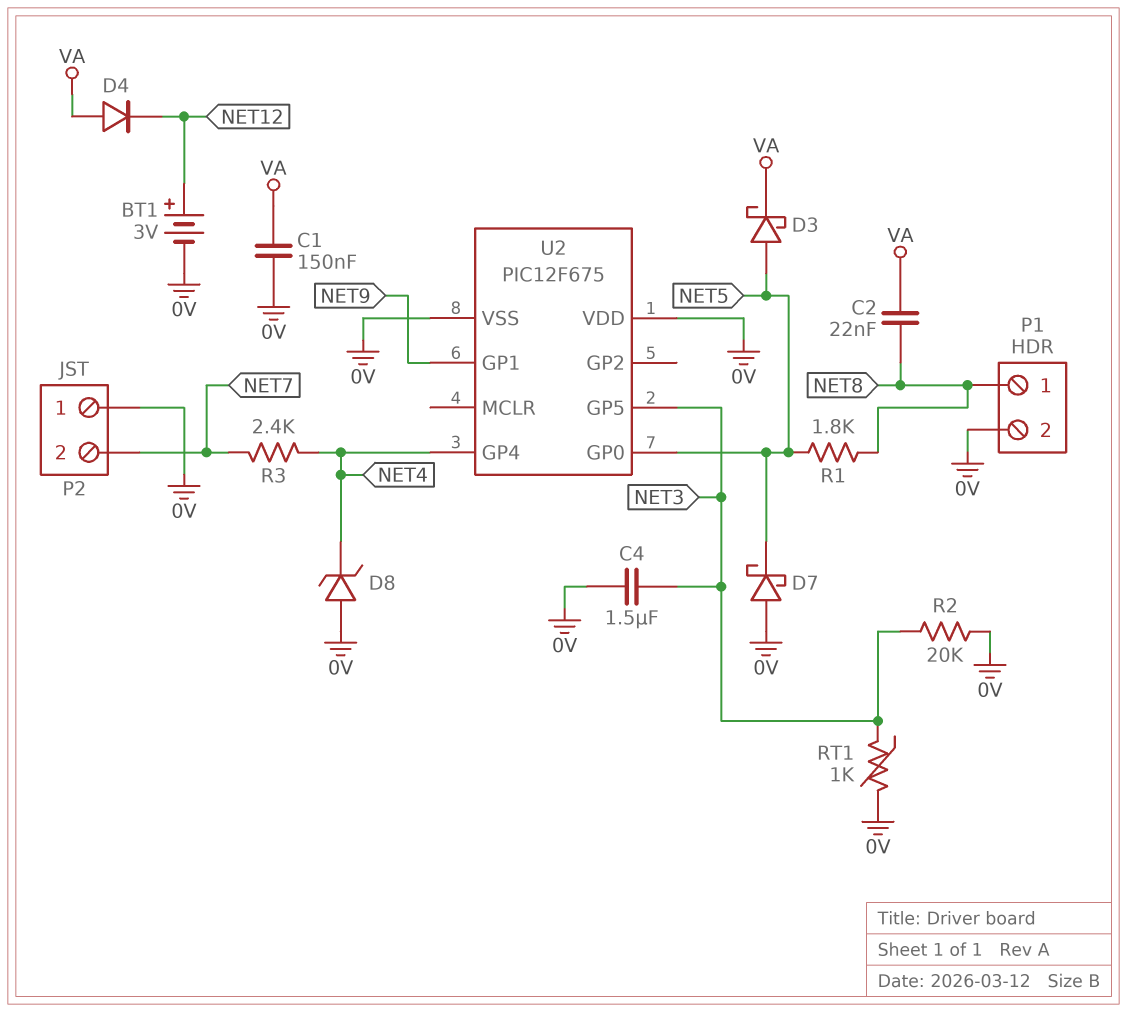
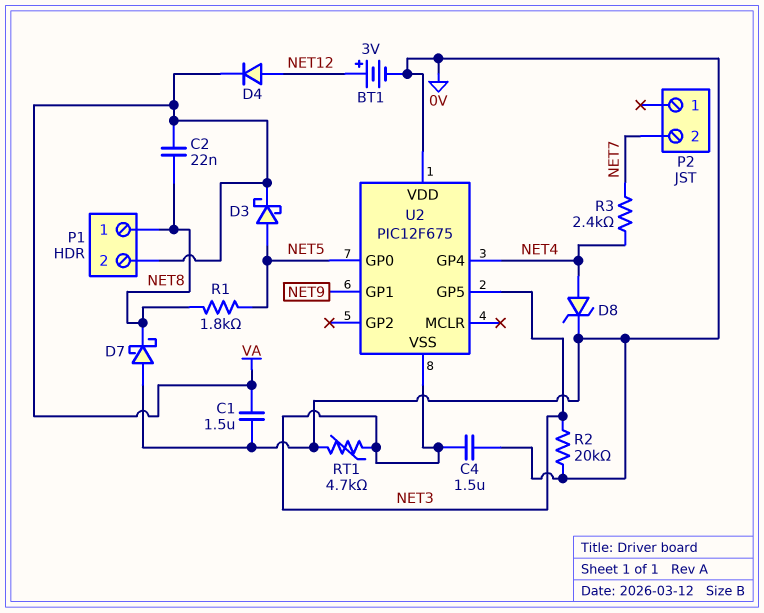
C1: 150nF (0V, VA) -> 1.5uF (0V, VA)
D4: diode (A VA, K NET12) -> diode (A NET12, K VA)
D7: schottky (A 0V, K NET5) -> schottky (A 0V, K NET8)
D8: zener (A 0V, K NET4) -> zener (A NET4, K 0V)
P1 pin 2: 0V -> VA
P2 pin 1: 0V -> none
RT1: 1k (0V, NET3) -> 4.7k (0V, NET3)
U2 pin VSS: 0V -> NET3

